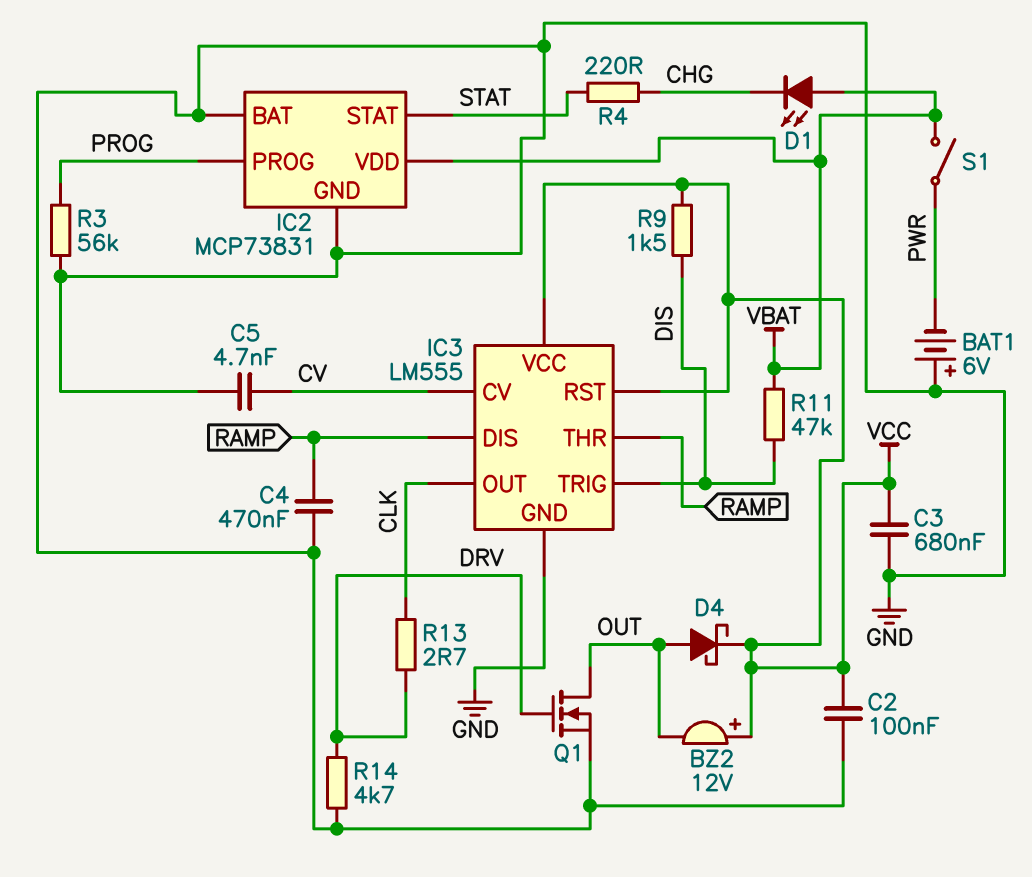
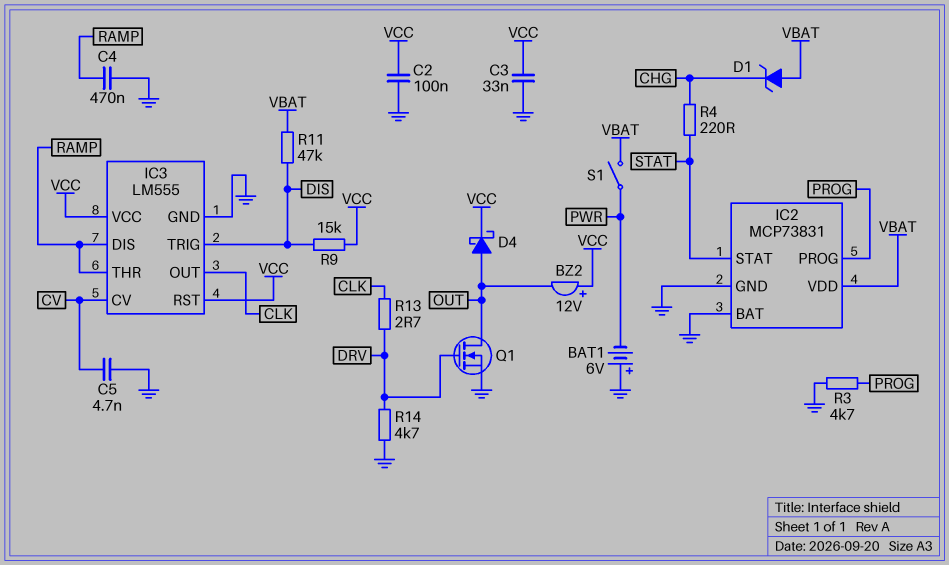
C3: 680nF (GND, VCC) -> 33nF (GND, VCC)
D1: LED (A VBAT, K CHG) -> zener (A VBAT, K CHG)
R3: 56k (GND, PROG) -> 4.7k (GND, PROG)
R9: 1.5k (DIS, VCC) -> 15k (DIS, VCC)

